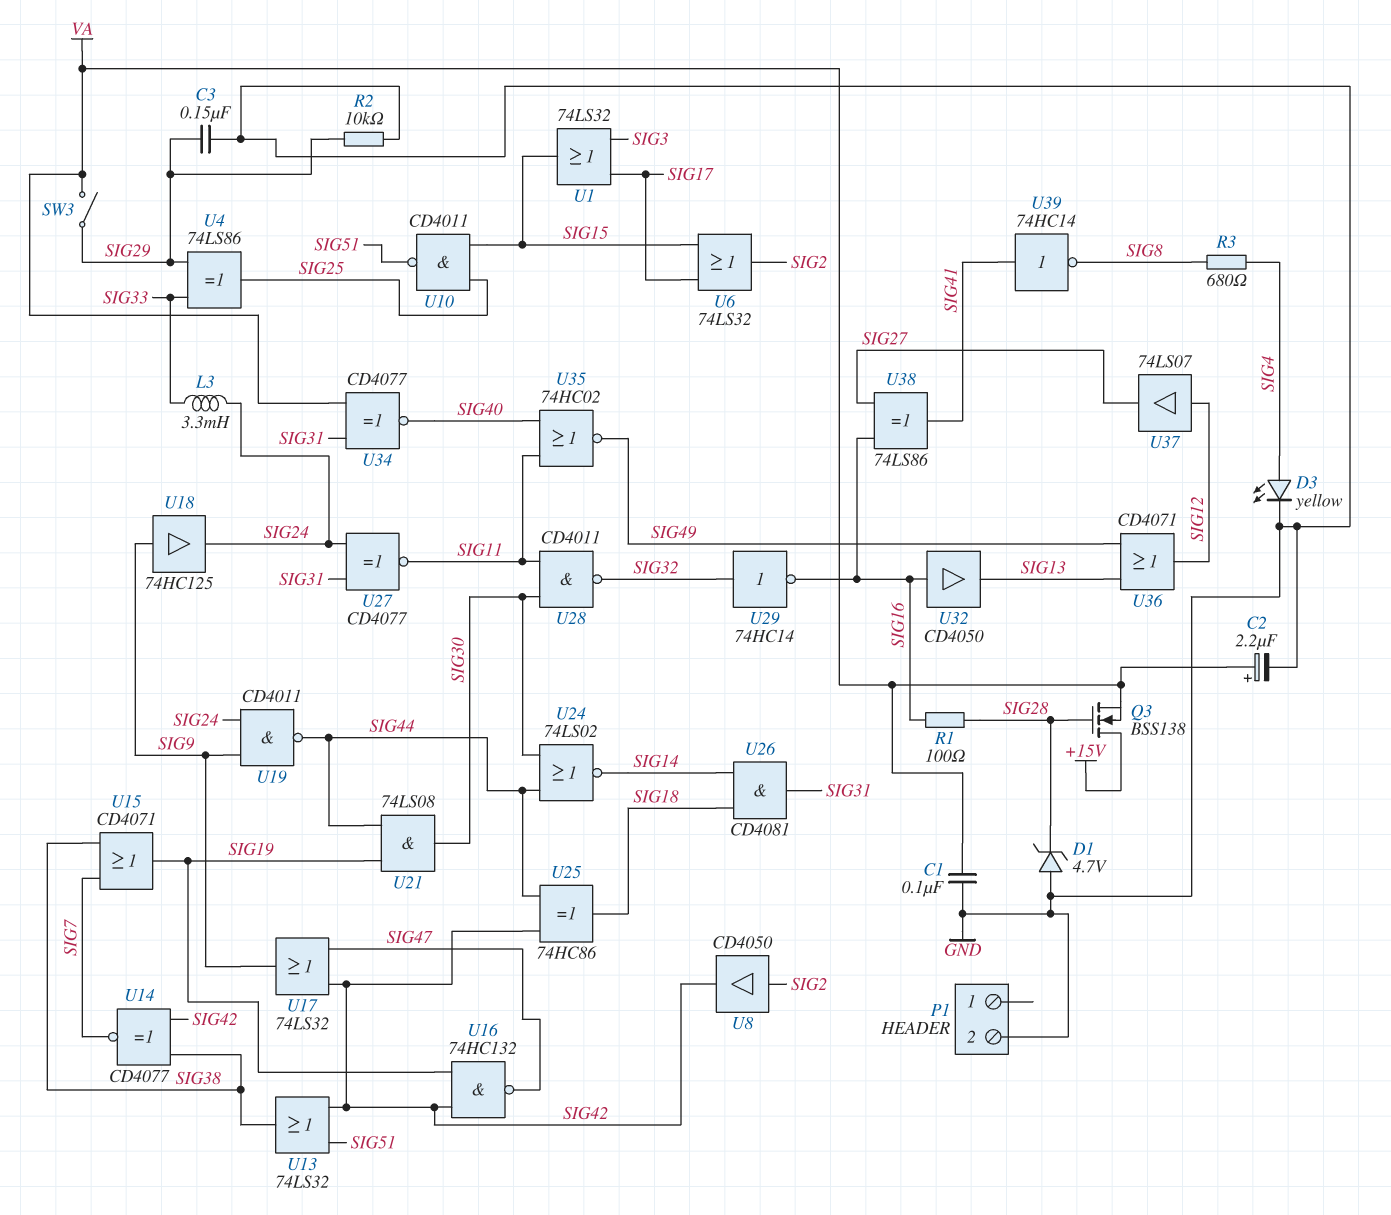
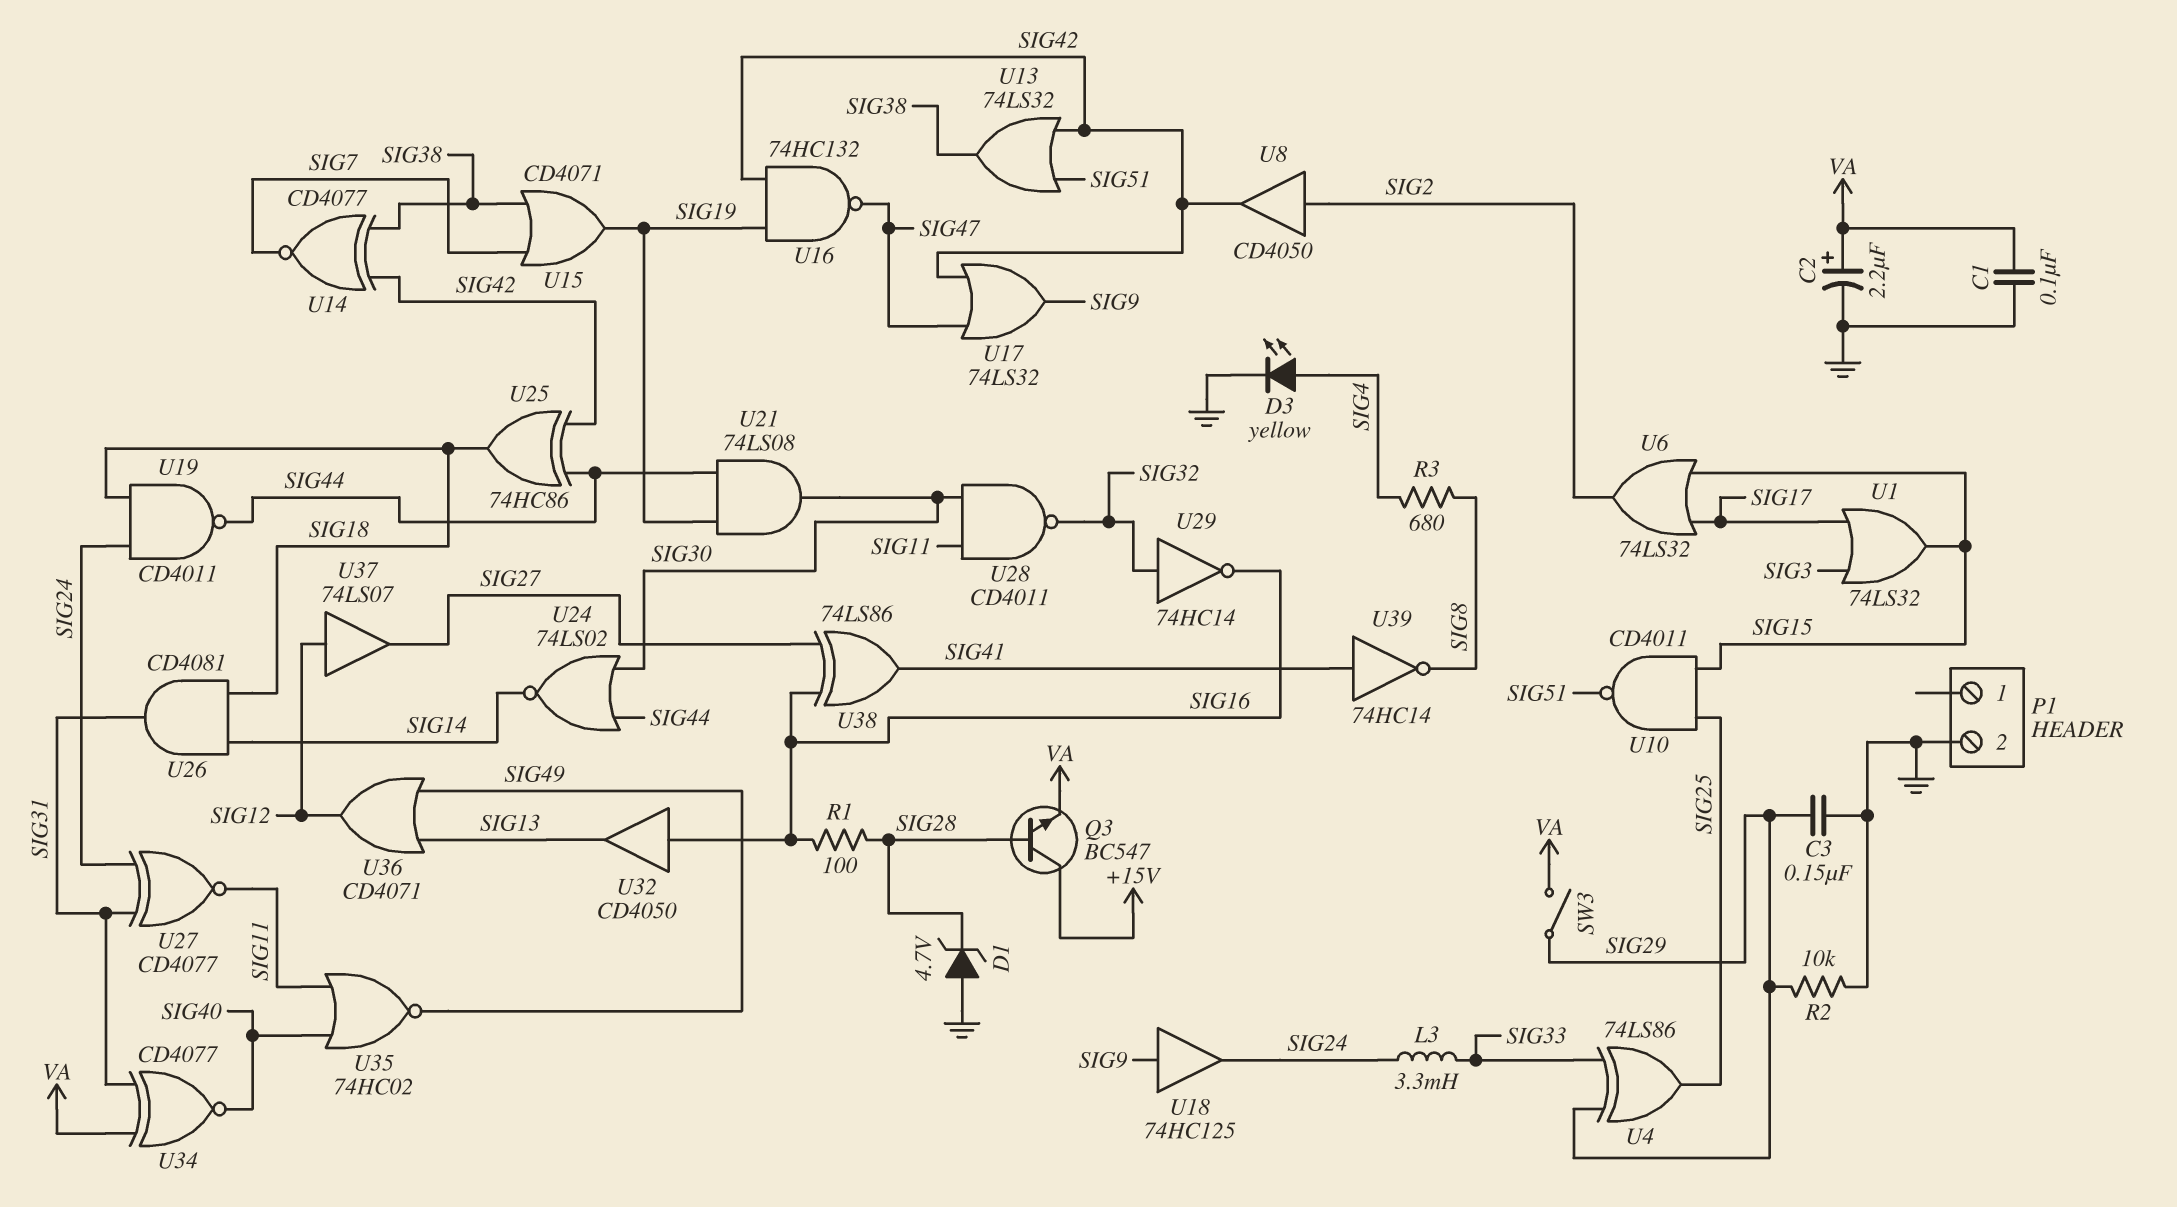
Q3: NMOS BSS138 (G SIG28, D +15V, S VA) -> NPN BC547 (B SIG28, C +15V, E VA)
U19: NAND CD4011 (in SIG9, in SIG24, out SIG44) -> NAND CD4011 (in SIG18, in SIG24, out SIG44)

